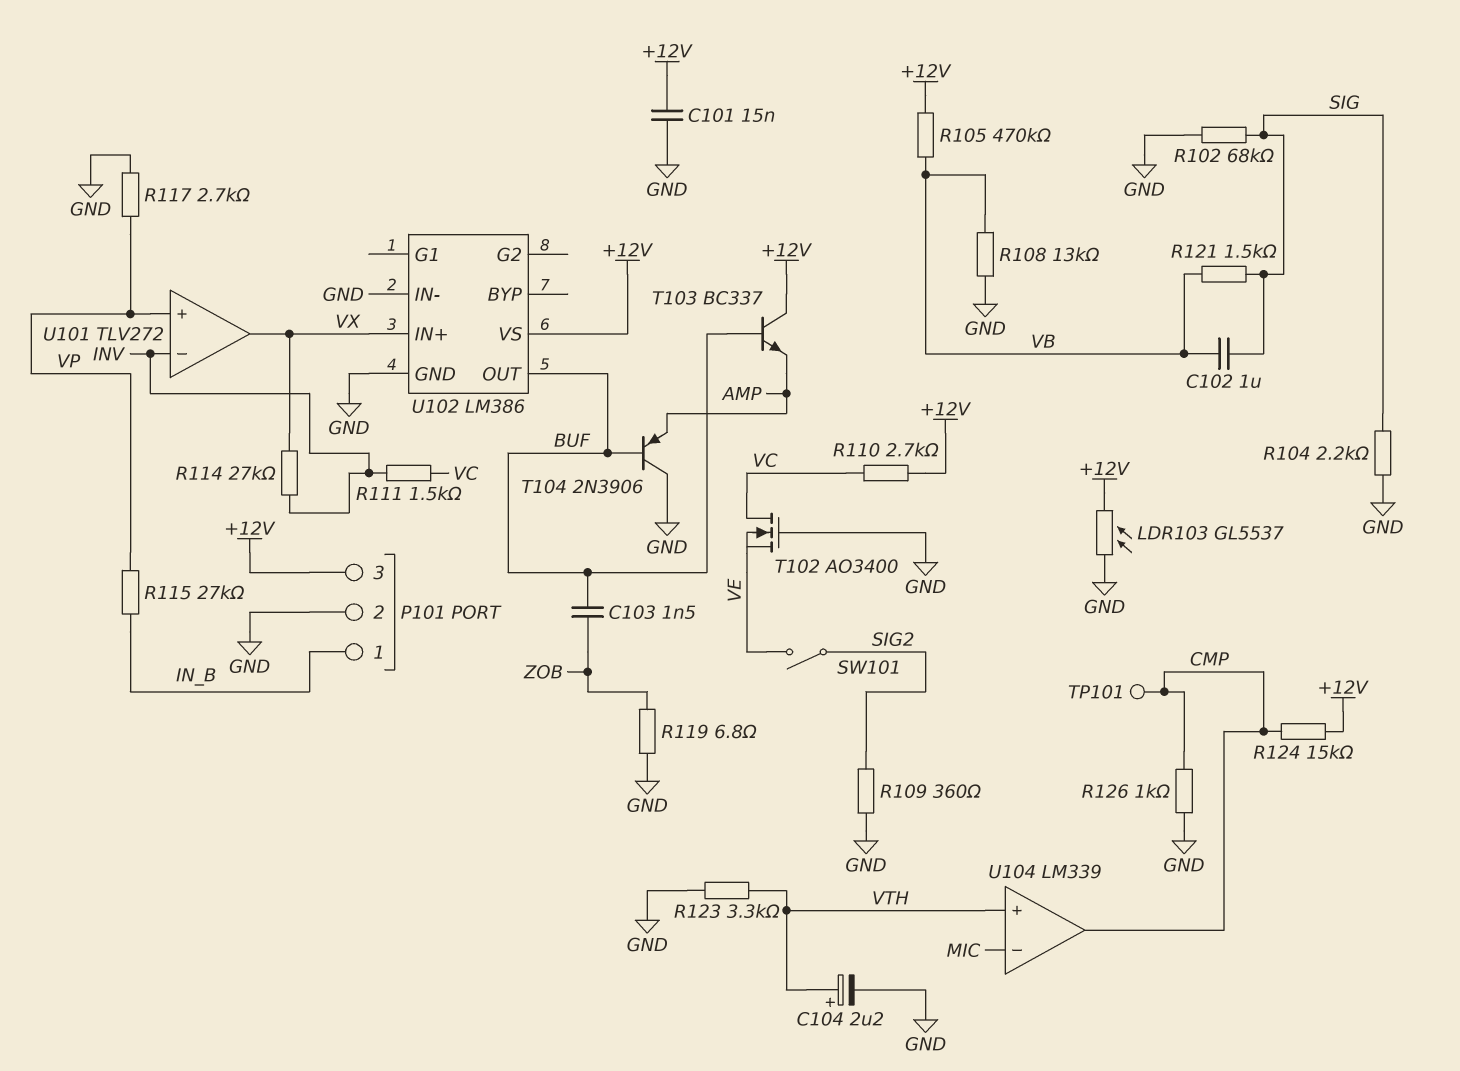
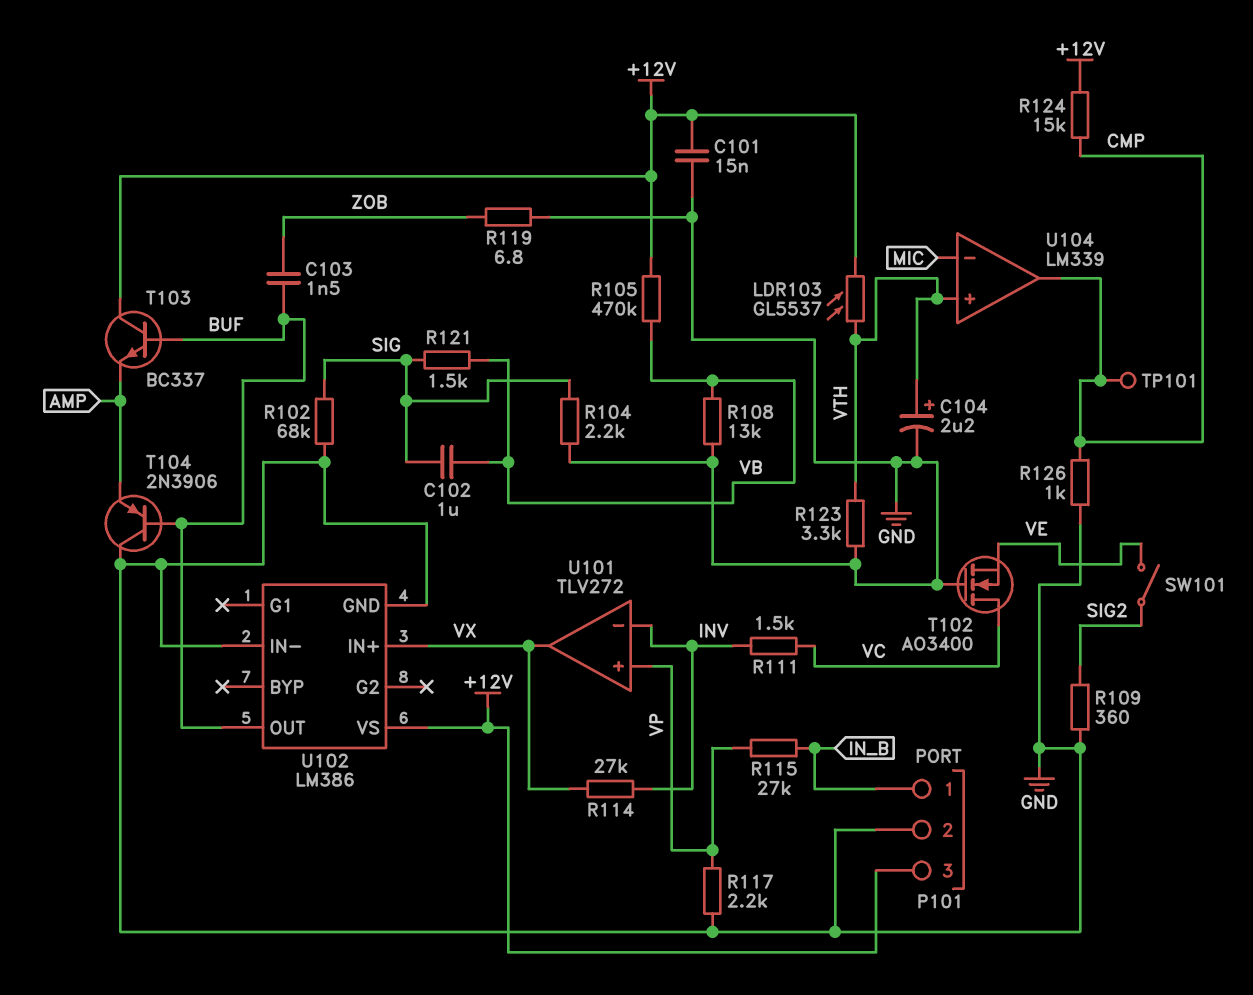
LDR103: GL5537 (+12V, GND) -> GL5537 (+12V, VTH)
R110: 2.7k (+12V, VC) -> none
R117: 2.7k (GND, VP) -> 2.2k (GND, VP)

